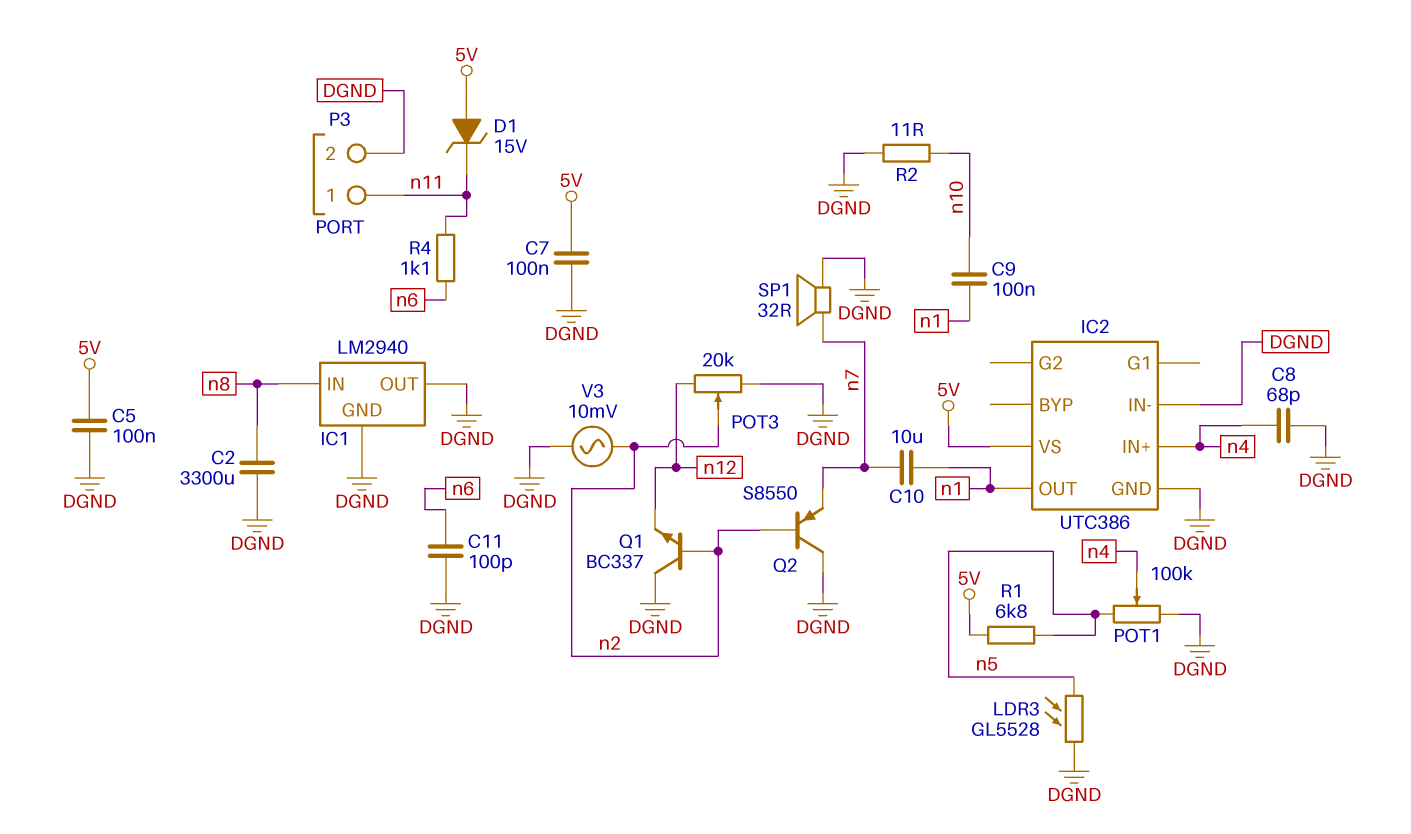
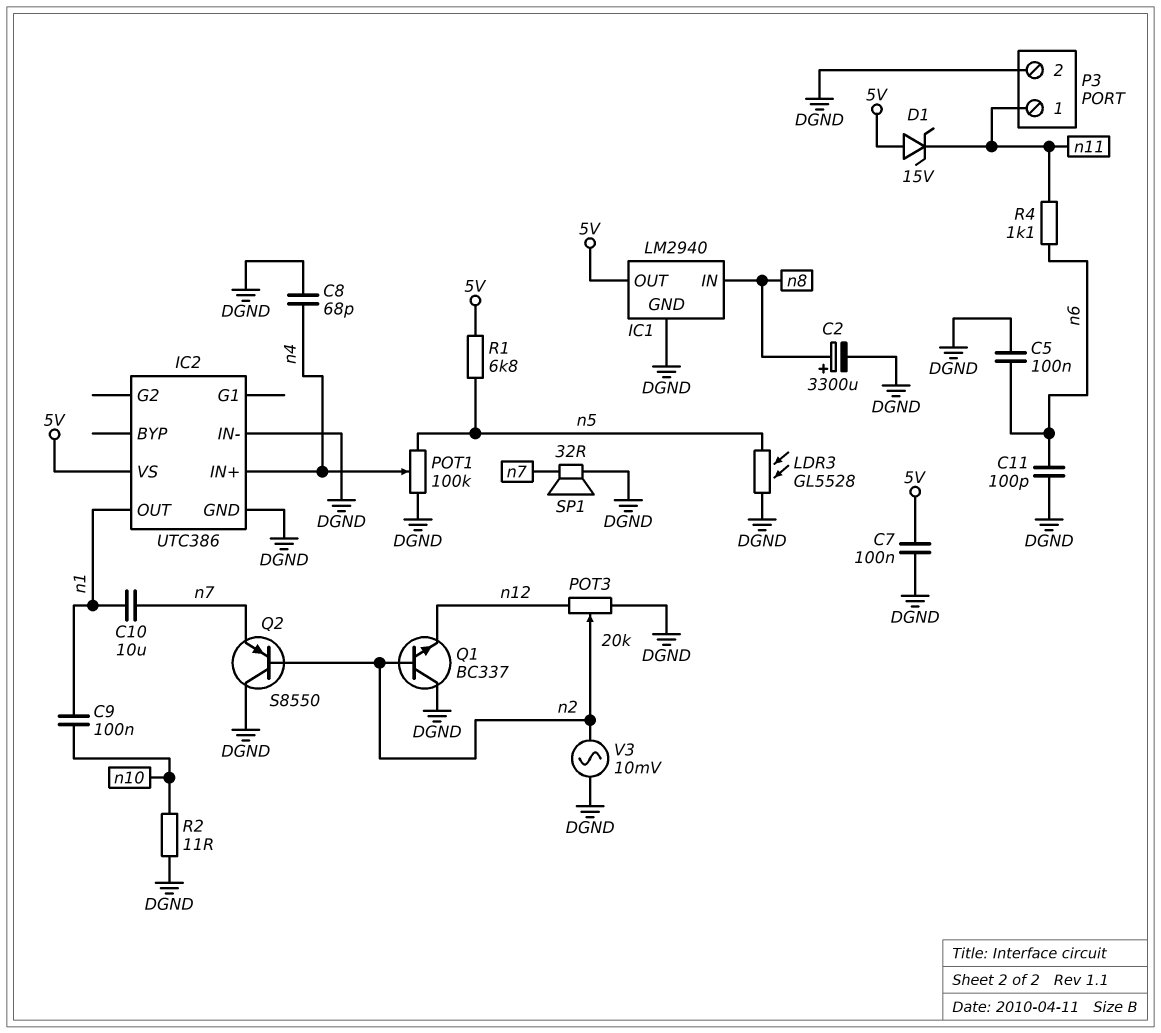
C2: 3300uF (DGND, n8) -> 3300uF (plus n8, minus DGND)
C5: 100nF (5V, DGND) -> 100nF (DGND, n6)
IC1 pin OUT: DGND -> 5V

